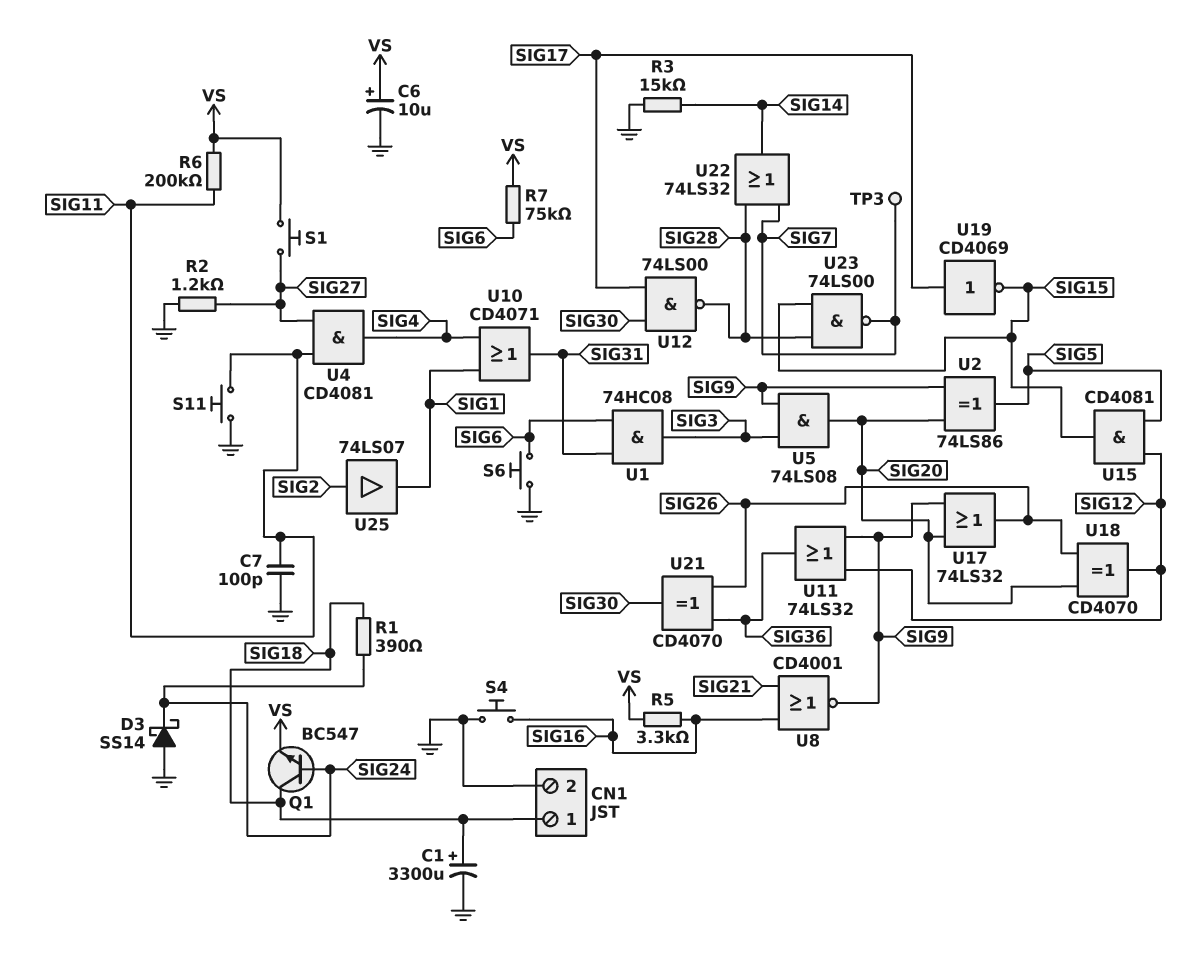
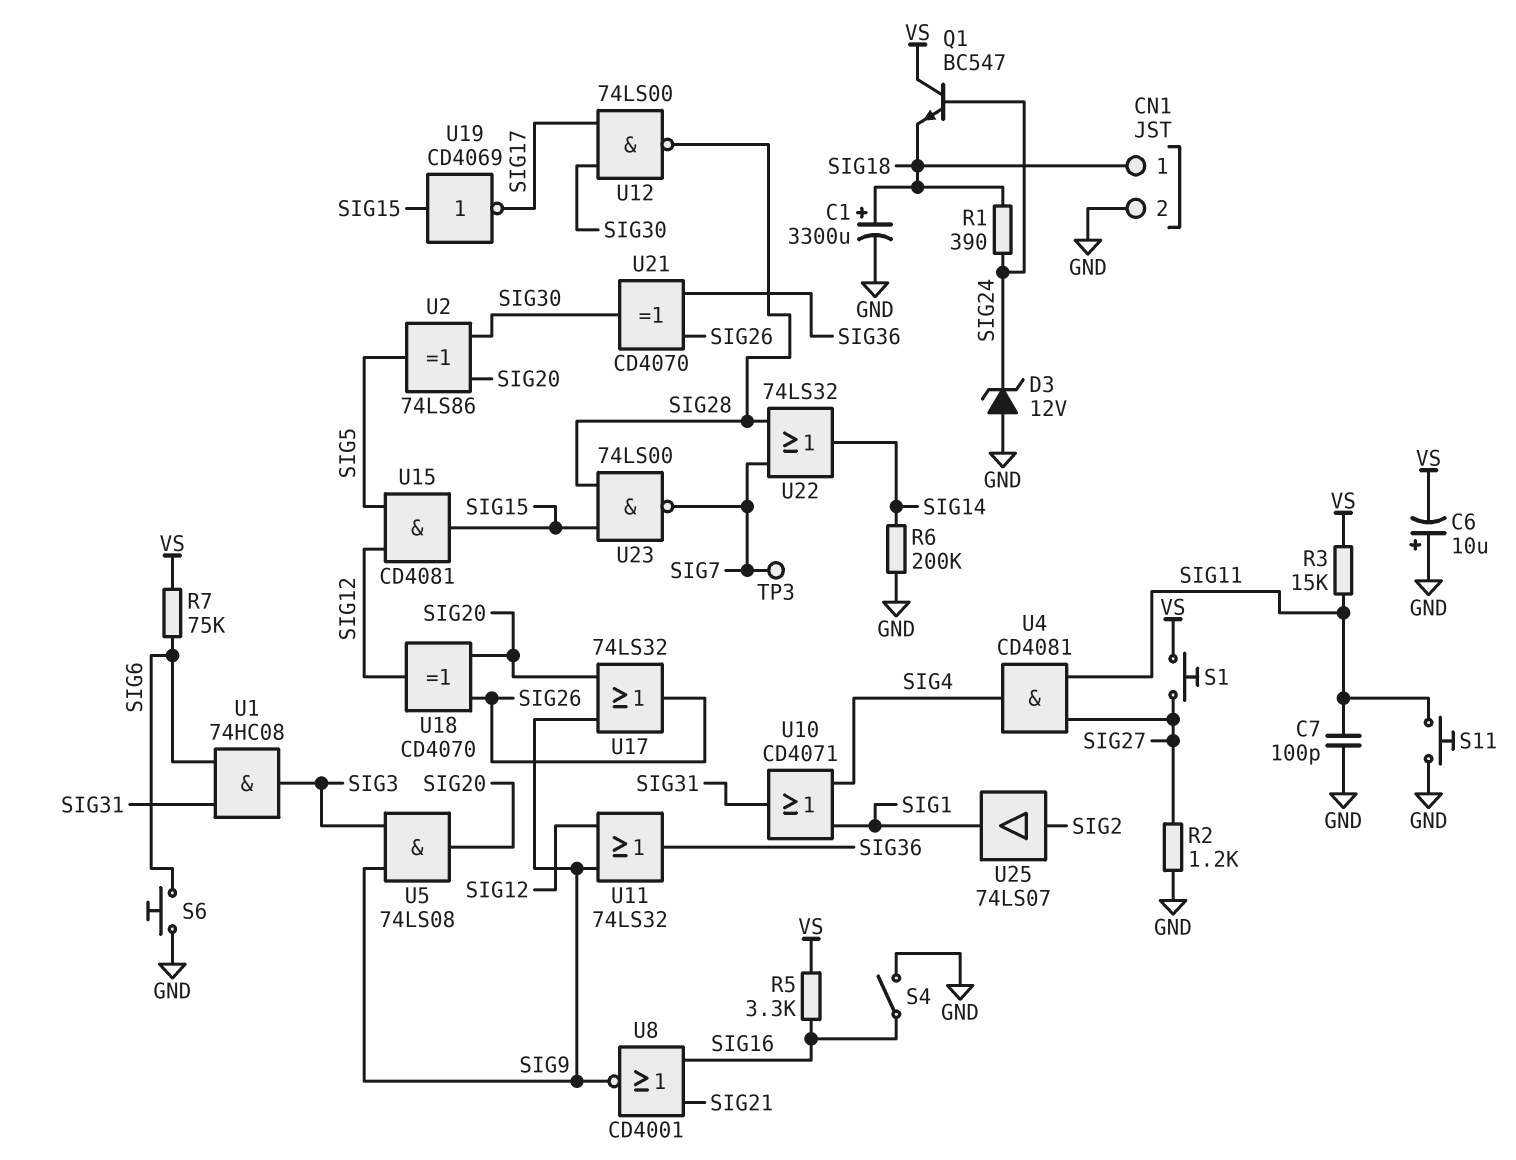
C6: 10uF (plus VS, minus GND) -> 10uF (plus GND, minus VS)
D3: schottky SS14 (A GND, K SIG24) -> zener 12V (A GND, K SIG24)
Q1: NPN BC547 (B SIG24, C SIG18, E VS) -> NPN BC547 (B SIG24, C VS, E SIG18)
R3: 15k (GND, SIG14) -> 15k (SIG11, VS)
R6: 200k (SIG11, VS) -> 200k (GND, SIG14)
S4: button (GND, SIG16) -> switch (GND, SIG16)
U2: XOR 74LS86 (in SIG9, in SIG20, out SIG5) -> XOR 74LS86 (in SIG20, in SIG30, out SIG5)
U19: NOT CD4069 (in SIG17, out SIG15) -> NOT CD4069 (in SIG15, out SIG17)

